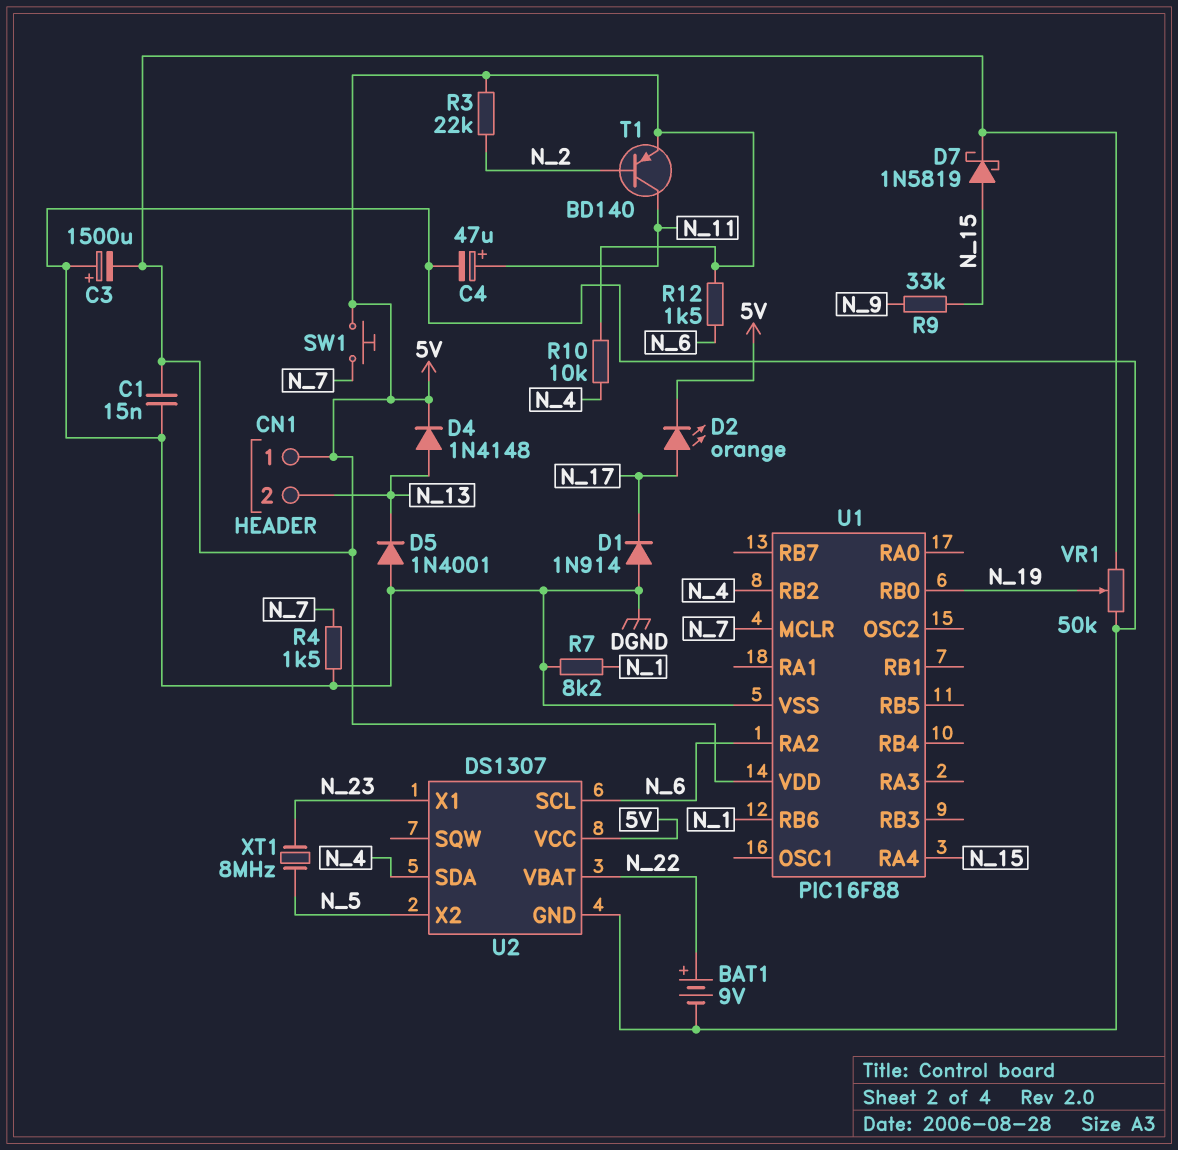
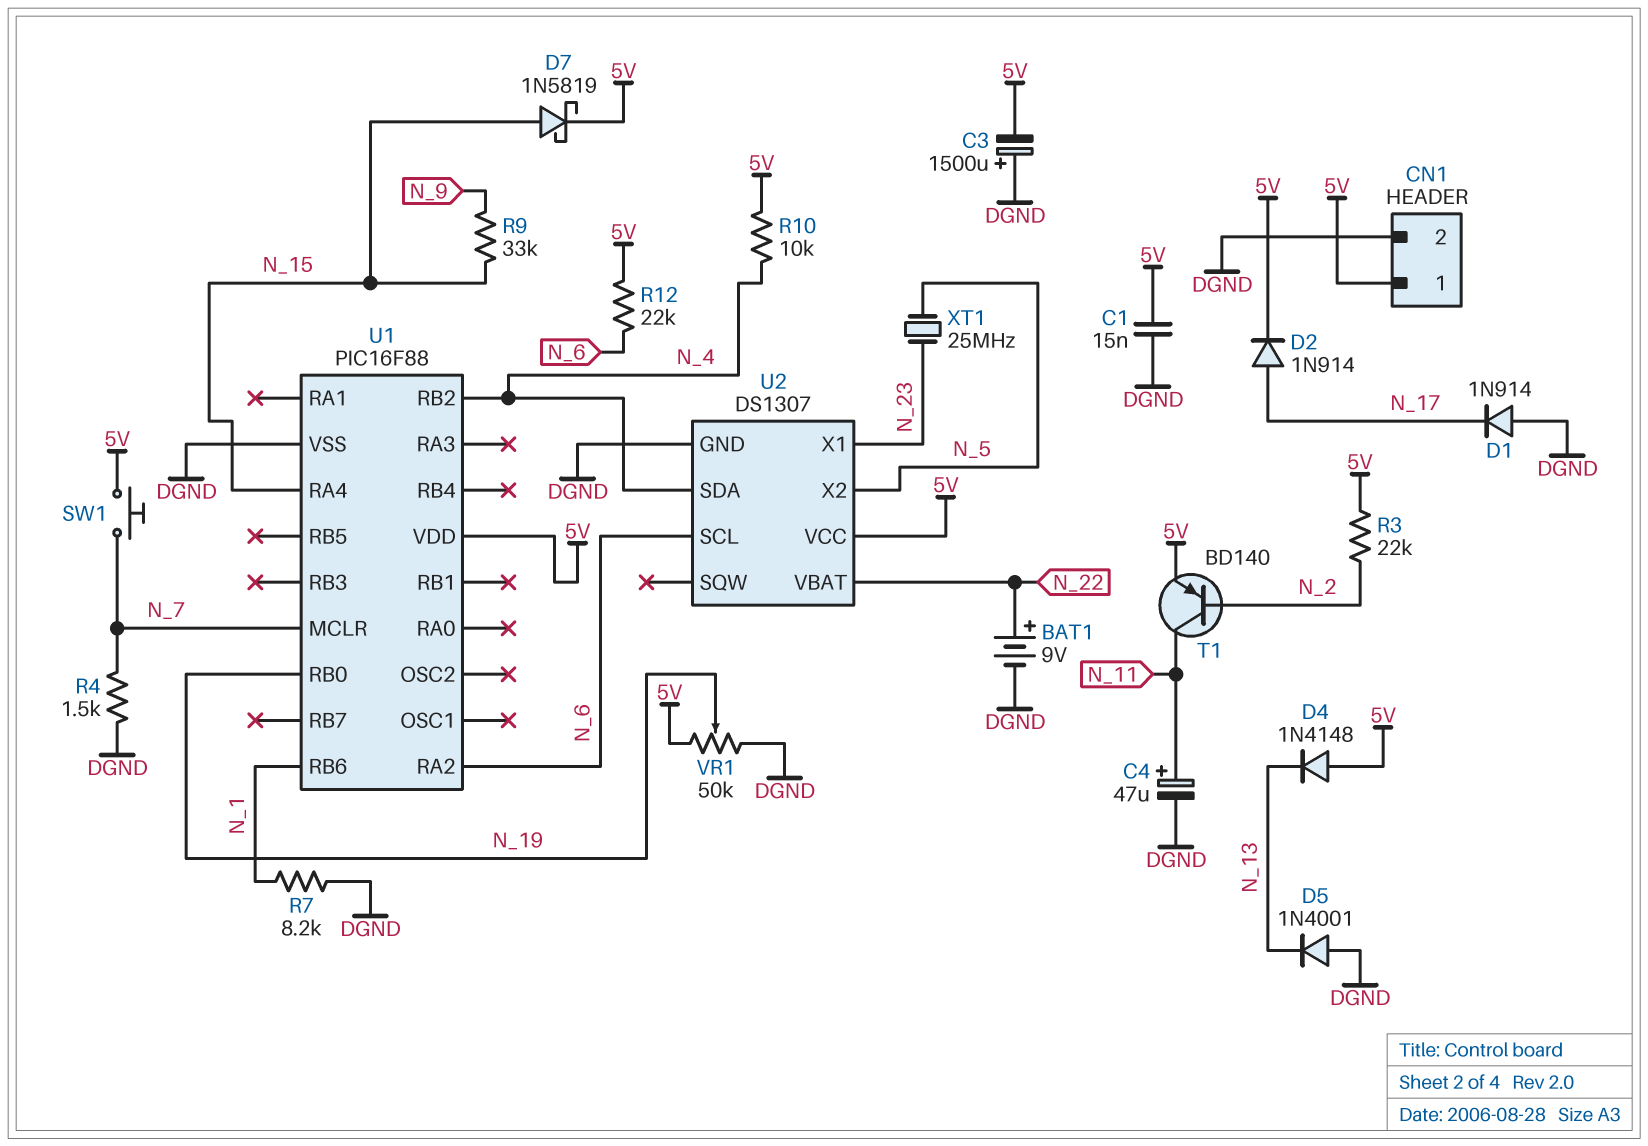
CN1 pin 2: N_13 -> DGND
D2: LED orange (A N_17, K 5V) -> diode 1N914 (A N_17, K 5V)
D4: diode 1N4148 (A N_13, K 5V) -> diode 1N4148 (A 5V, K N_13)
R12: 1.5k (5V, N_6) -> 22k (5V, N_6)
XT1: 8MHz (N_5, N_23) -> 25MHz (N_5, N_23)

